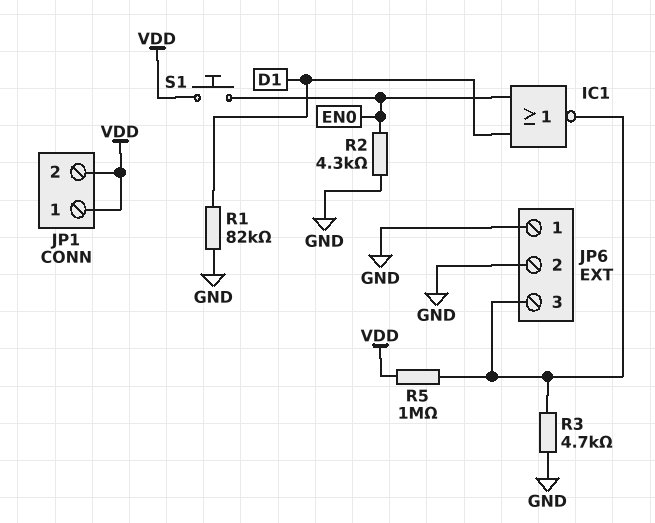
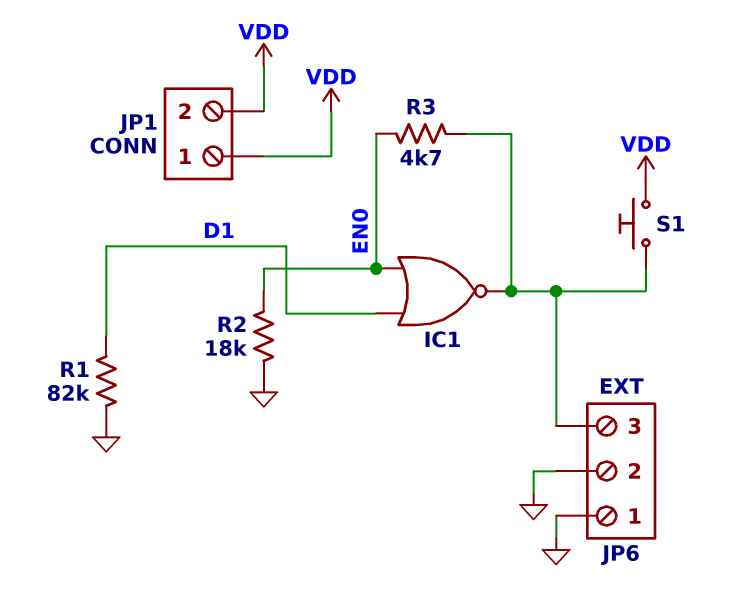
R2: 4.3k (EN0, GND) -> 18k (EN0, GND)
R3: 4.7k (GND, JP6/3) -> 4.7k (EN0, JP6/3)
R5: 1M (JP6/3, VDD) -> none
S1: button (EN0, VDD) -> button (JP6/3, VDD)

